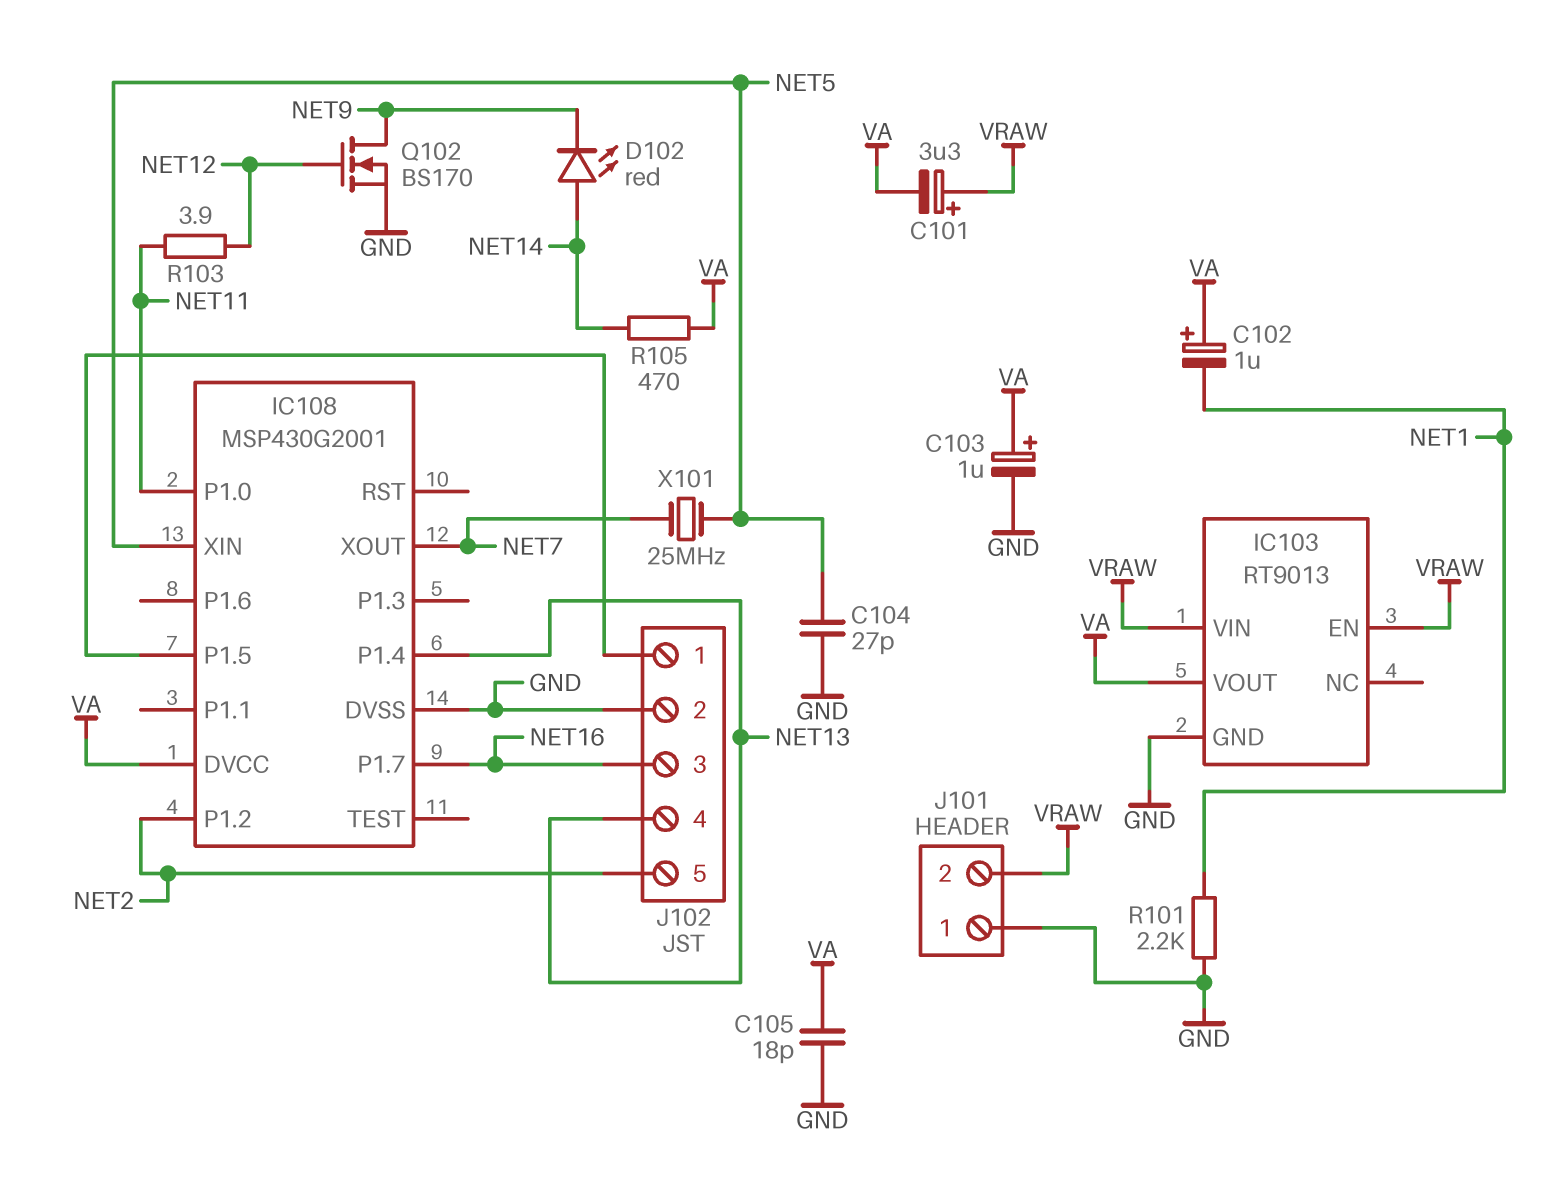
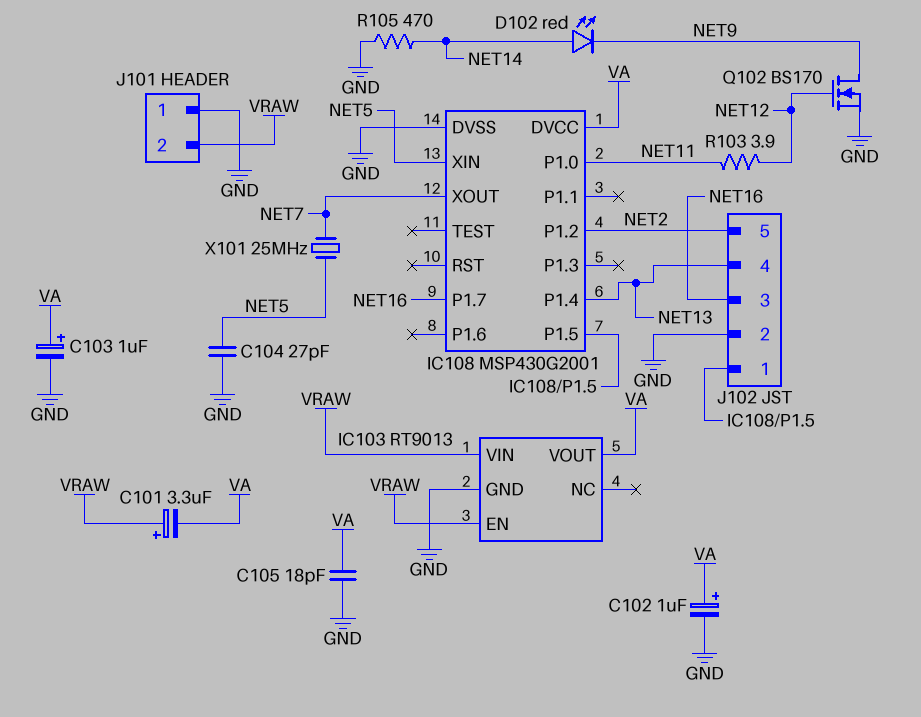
C102: 1uF (plus VA, minus NET1) -> 1uF (plus VA, minus GND)
R101: 2.2k (GND, NET1) -> none
R105: 470 (NET14, VA) -> 470 (GND, NET14)

